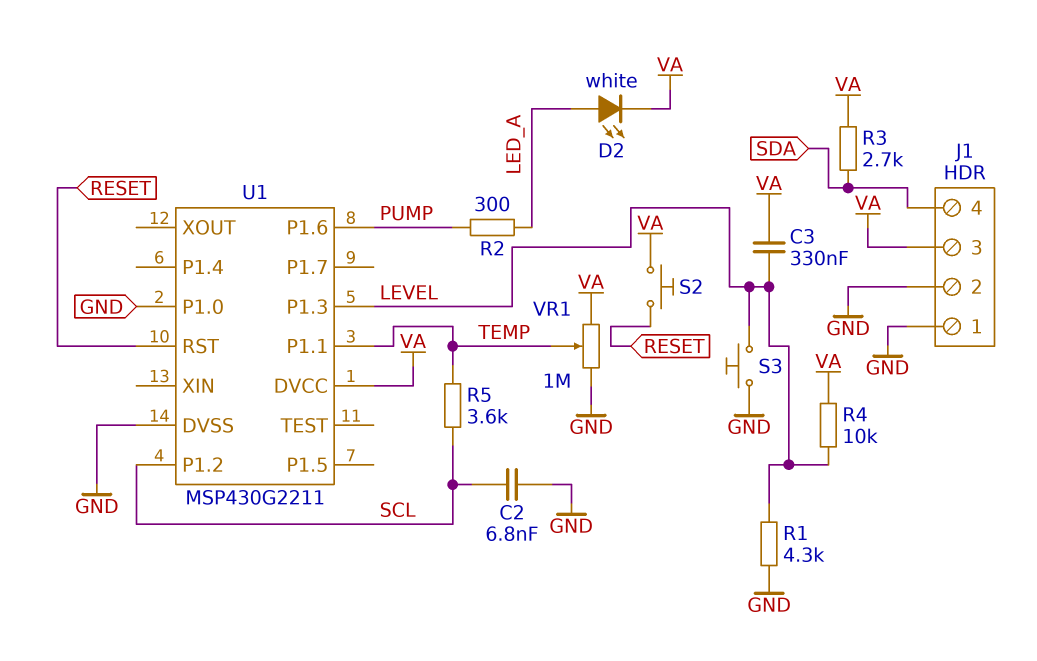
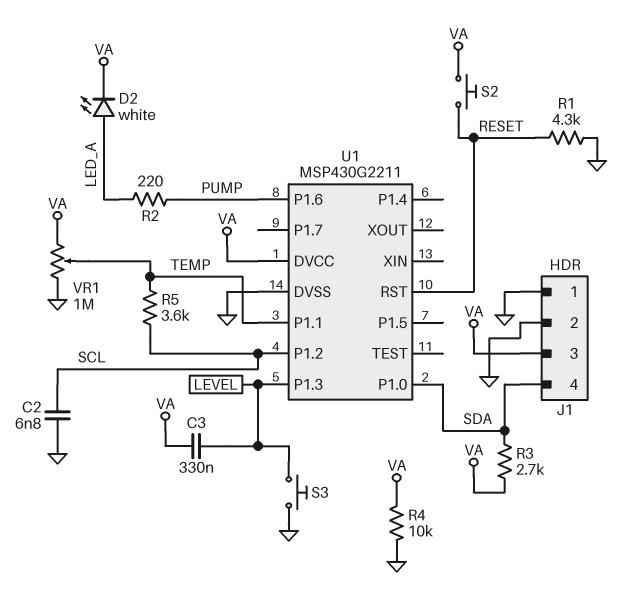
R1: 4.3k (GND, LEVEL) -> 4.3k (GND, RESET)
R2: 300 (LED_A, PUMP) -> 220 (LED_A, PUMP)
R4: 10k (LEVEL, VA) -> 10k (GND, VA)
U1 pin P1.0: GND -> SDA

